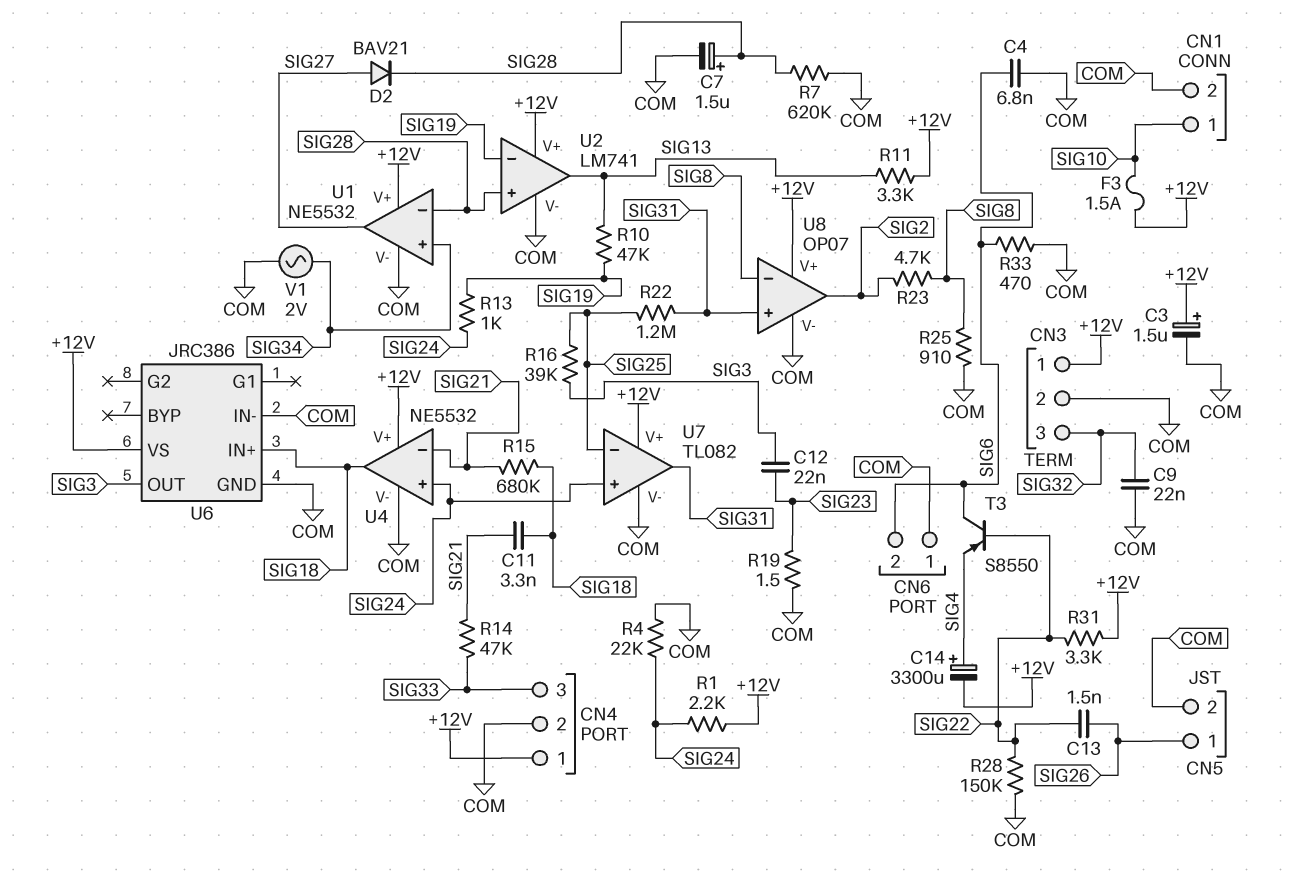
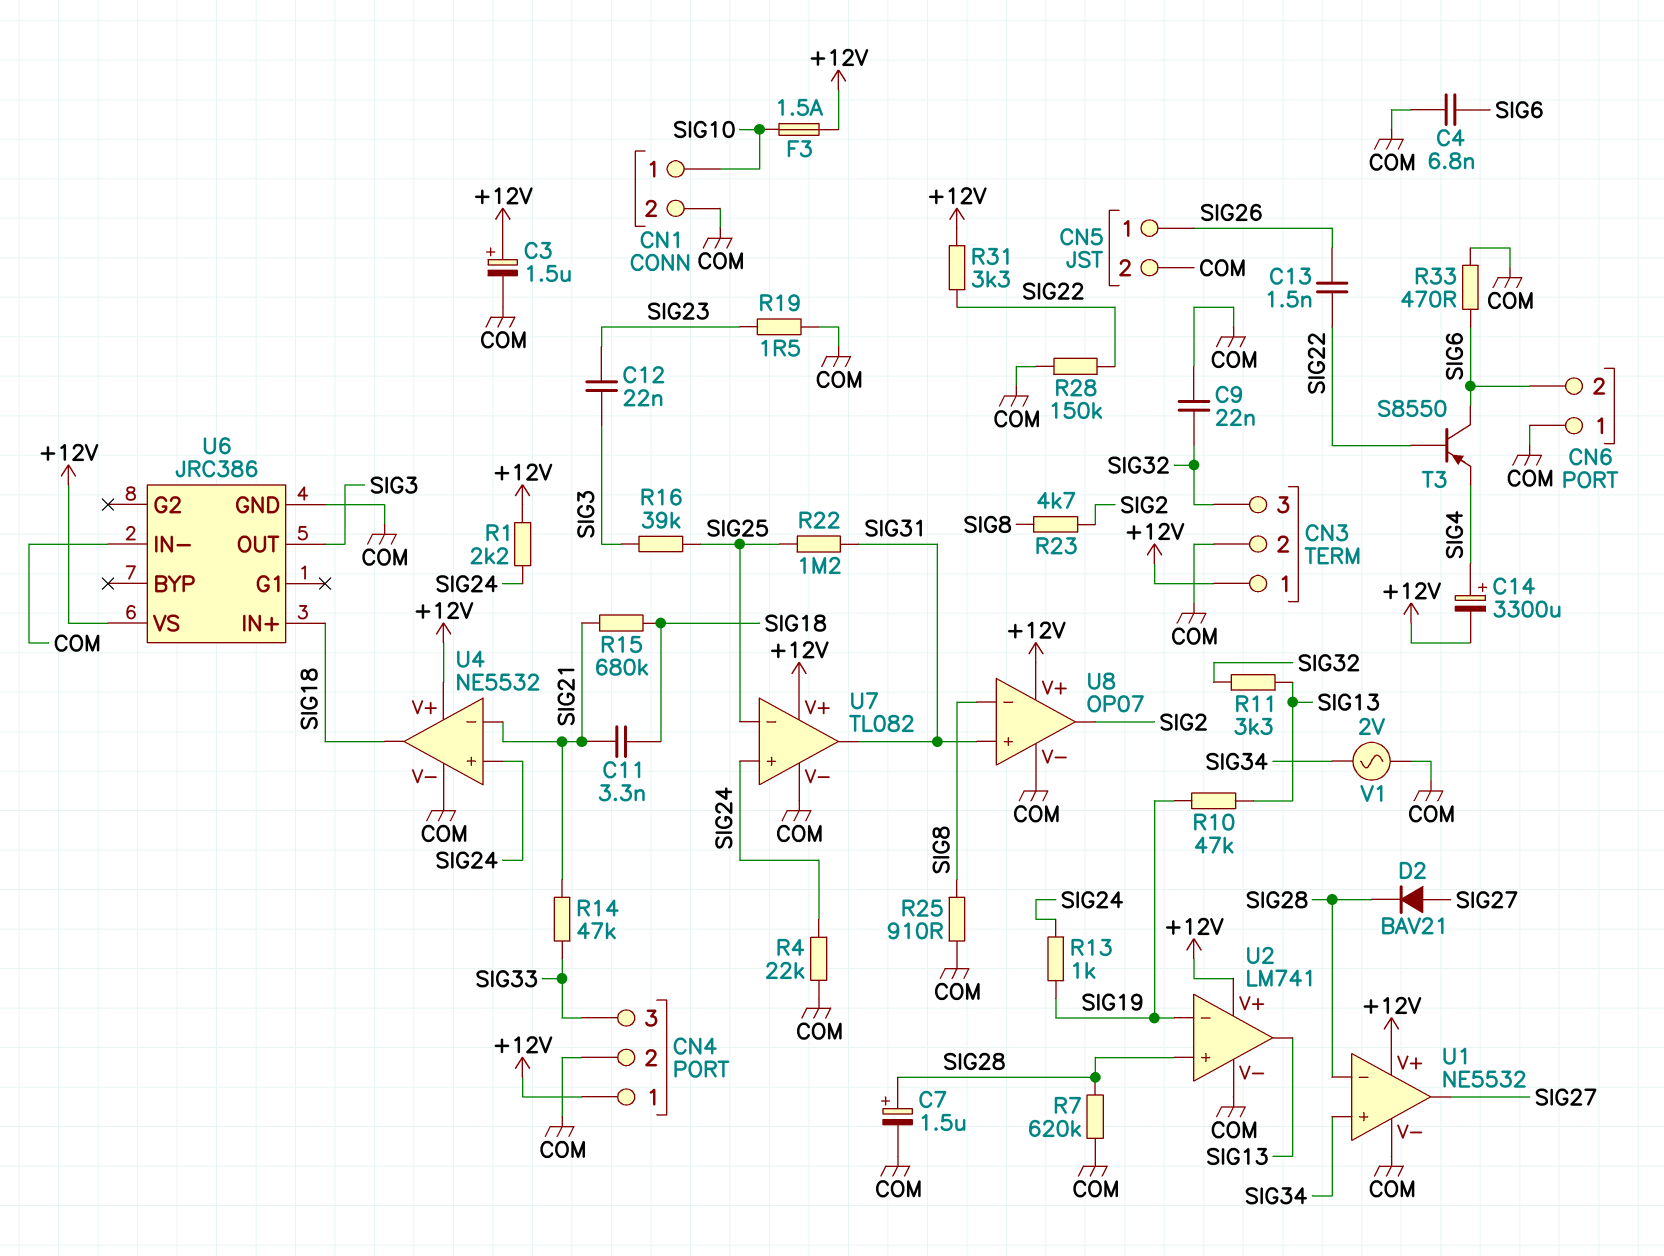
R11: 3.3k (+12V, SIG13) -> 3.3k (SIG13, SIG32)

